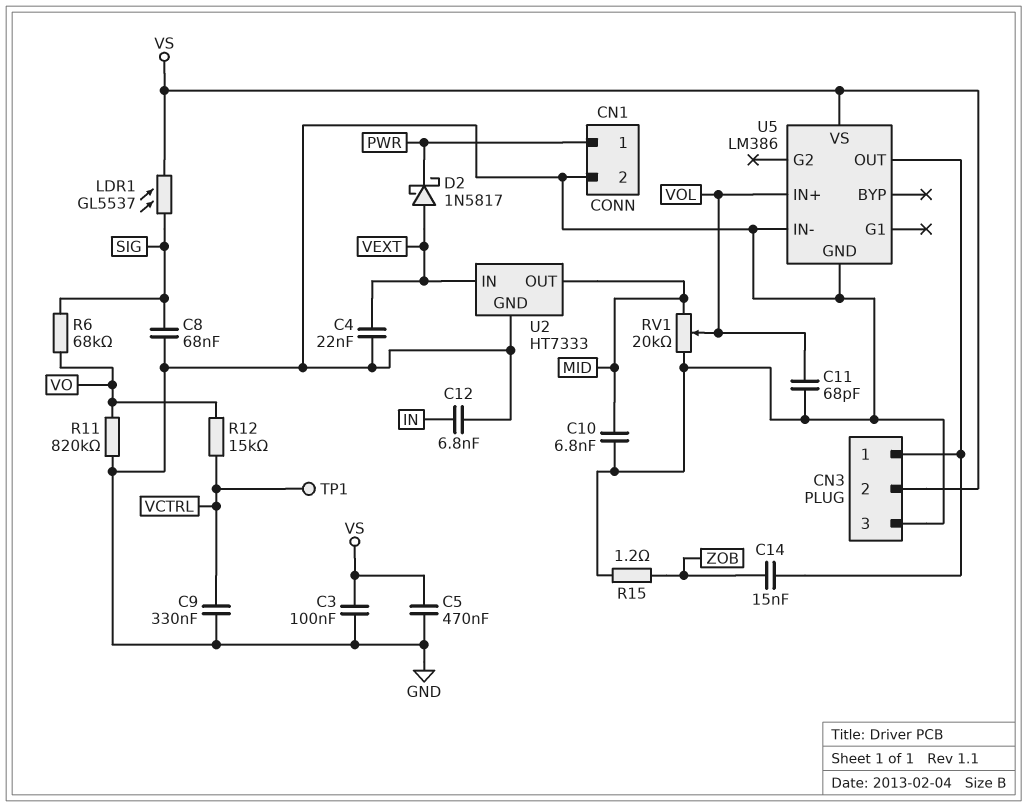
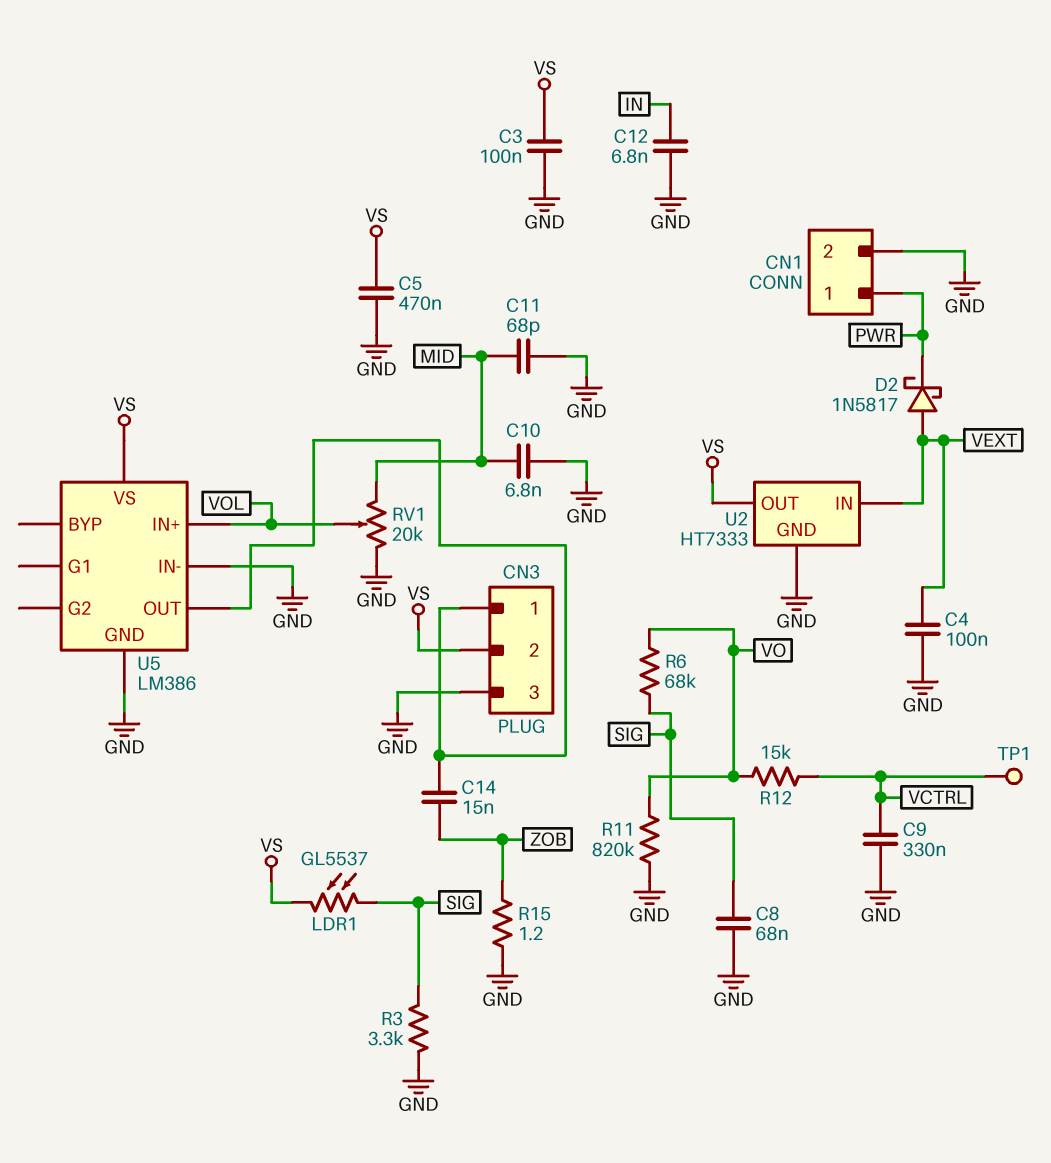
C4: 22nF (GND, VEXT) -> 100nF (GND, VEXT)
C11: 68pF (GND, VOL) -> 68pF (GND, MID)
R3: none -> 3.3k (GND, SIG)
U2 pin OUT: MID -> VS

